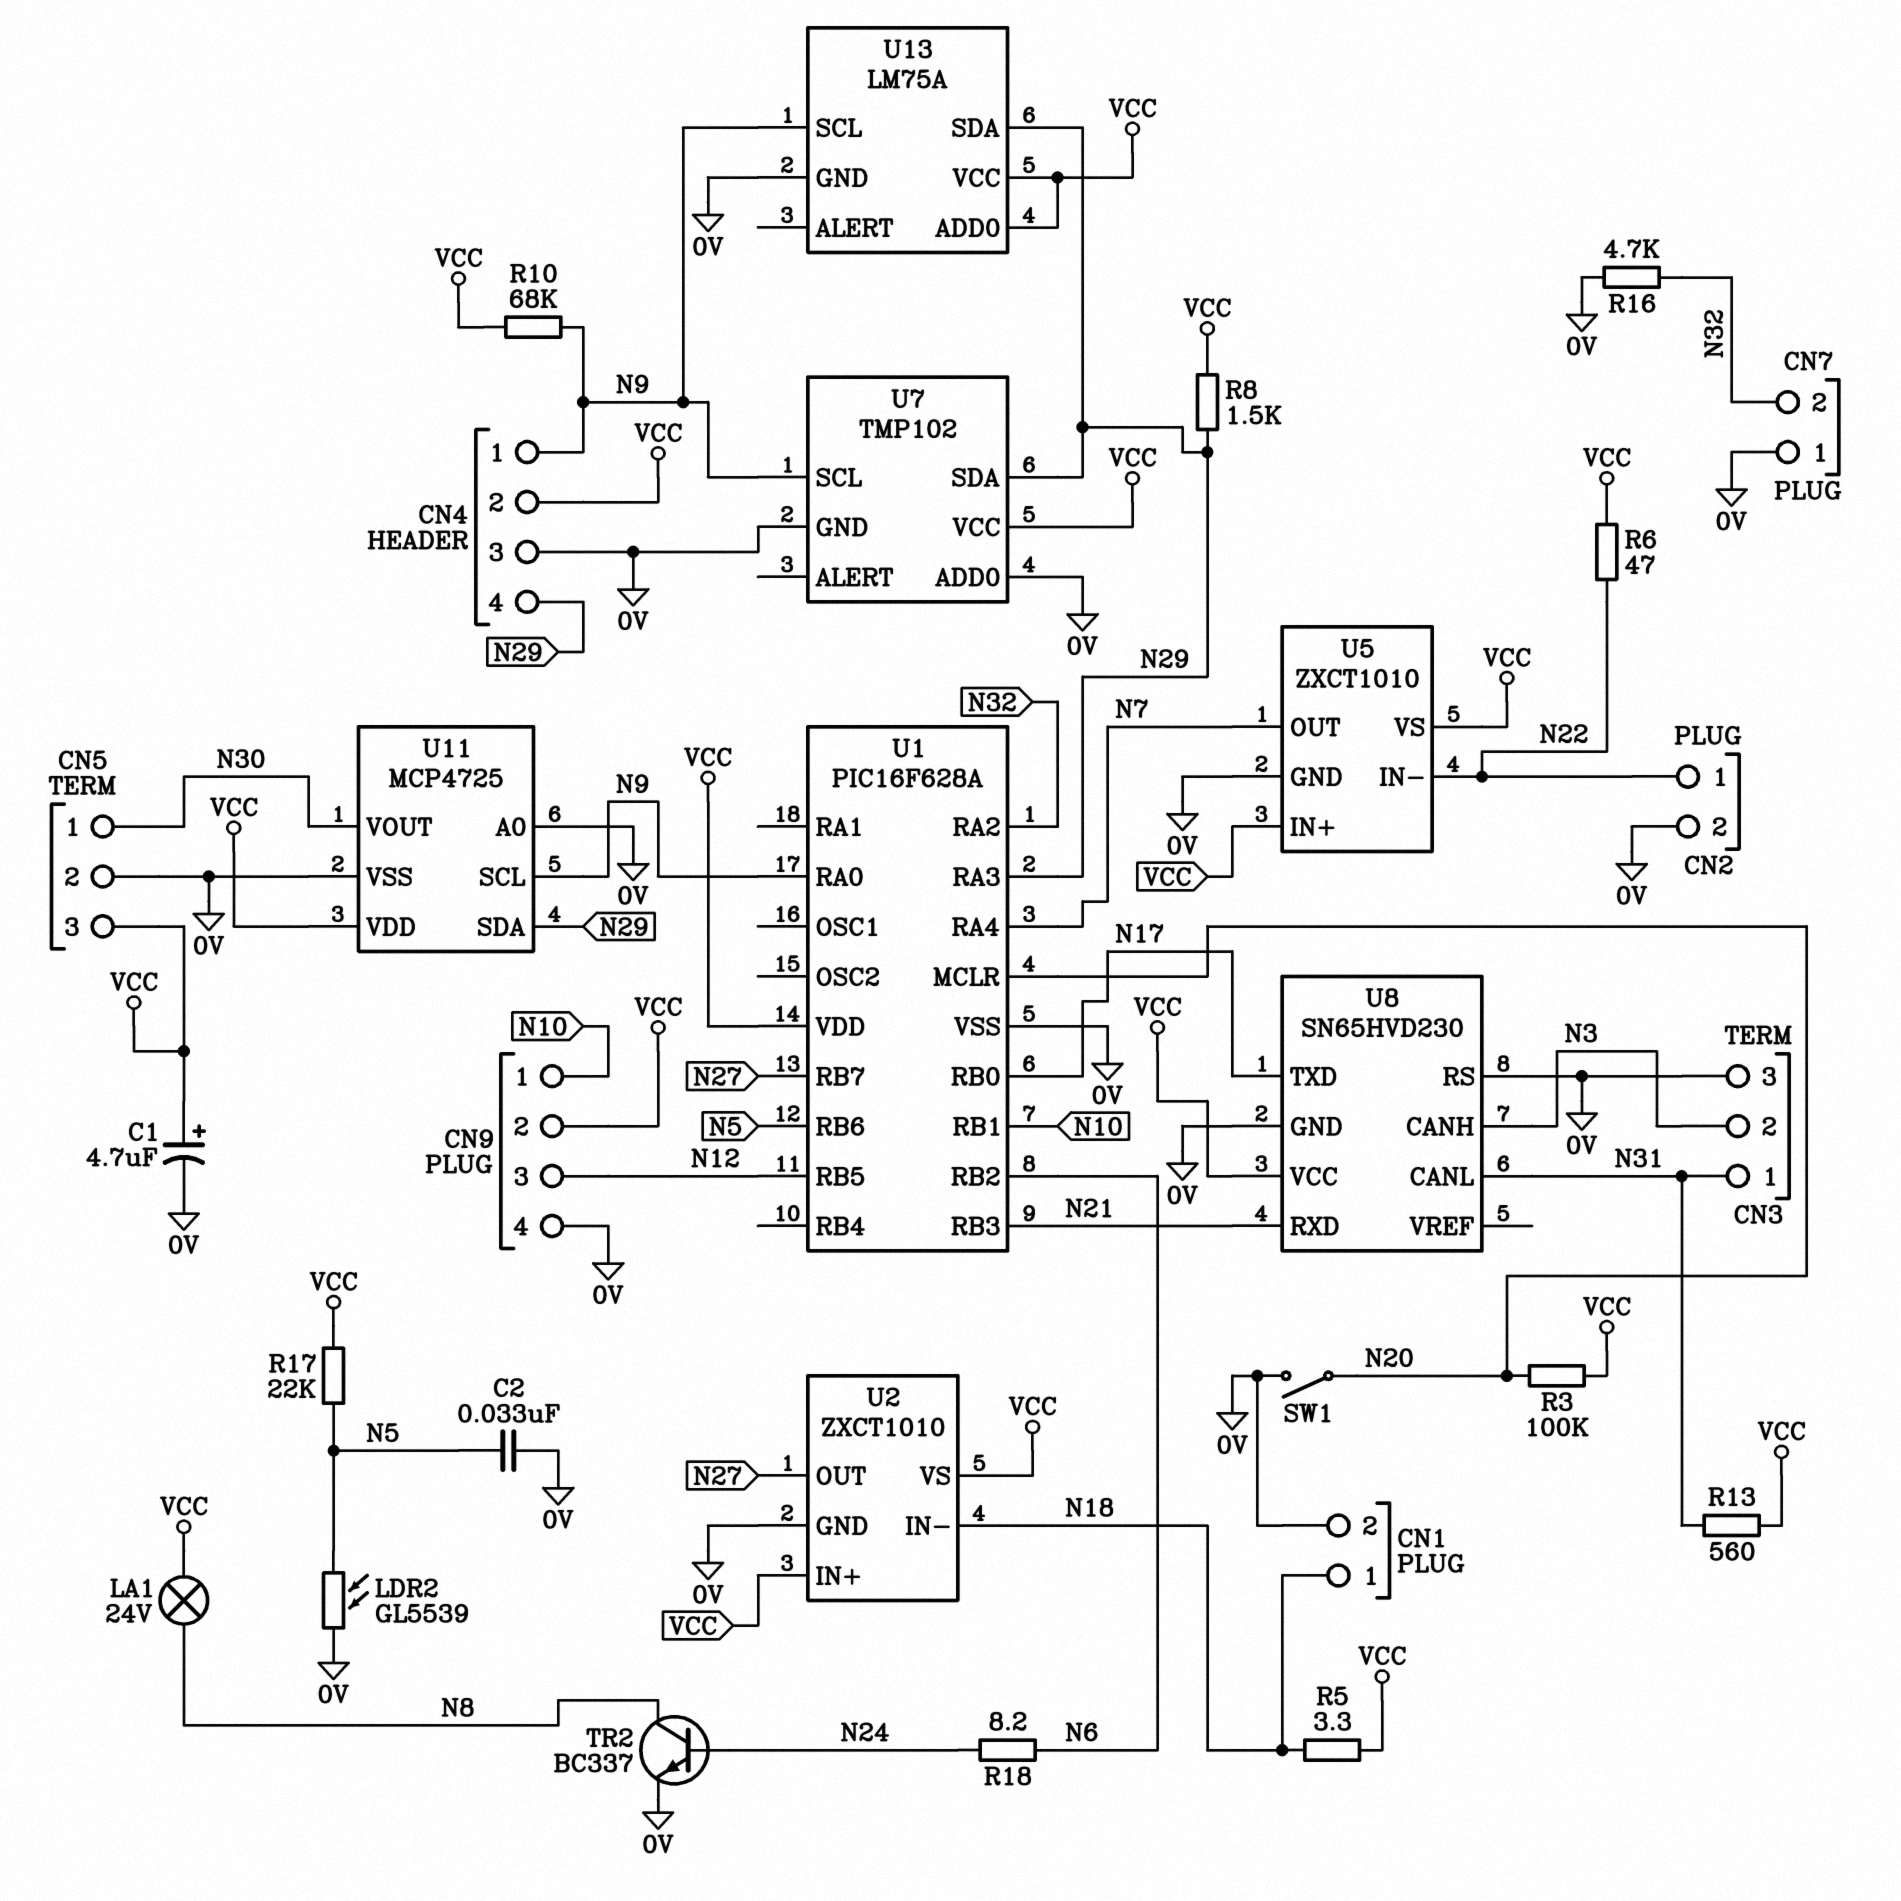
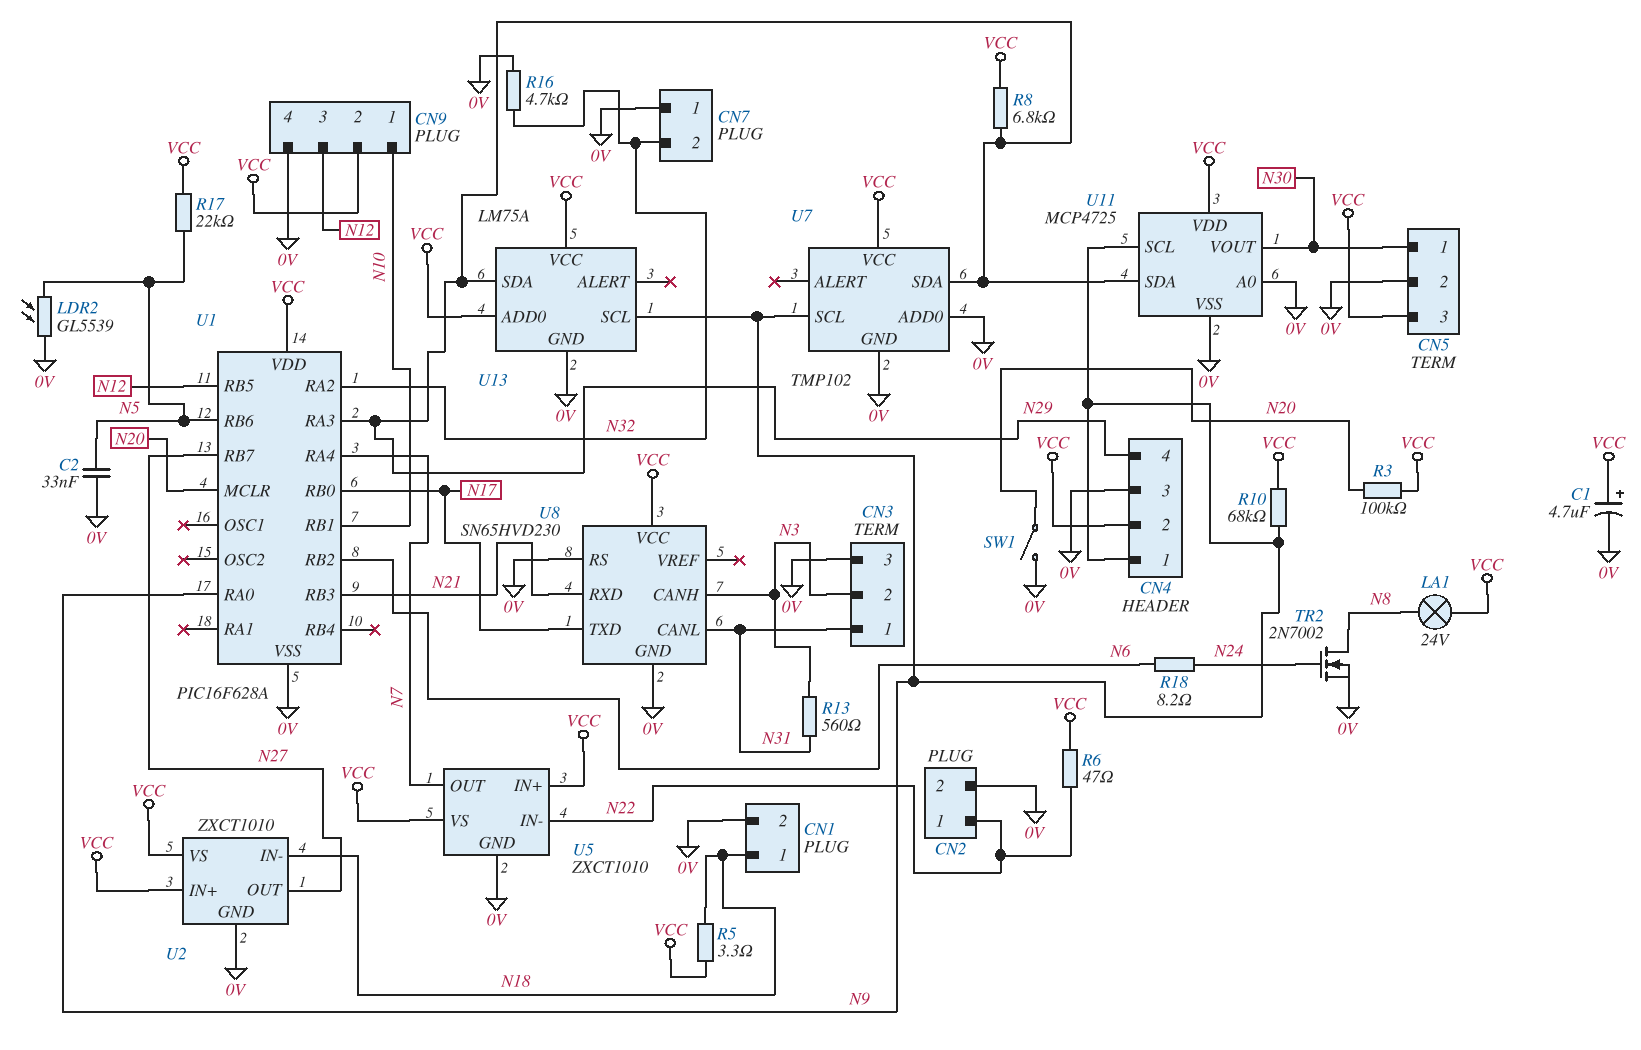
R8: 1.5k (N29, VCC) -> 6.8k (N29, VCC)
R13: 560 (N31, VCC) -> 560 (N3, N31)
TR2: NPN BC337 (B N24, C N8, E 0V) -> NMOS 2N7002 (G N24, D N8, S 0V)

